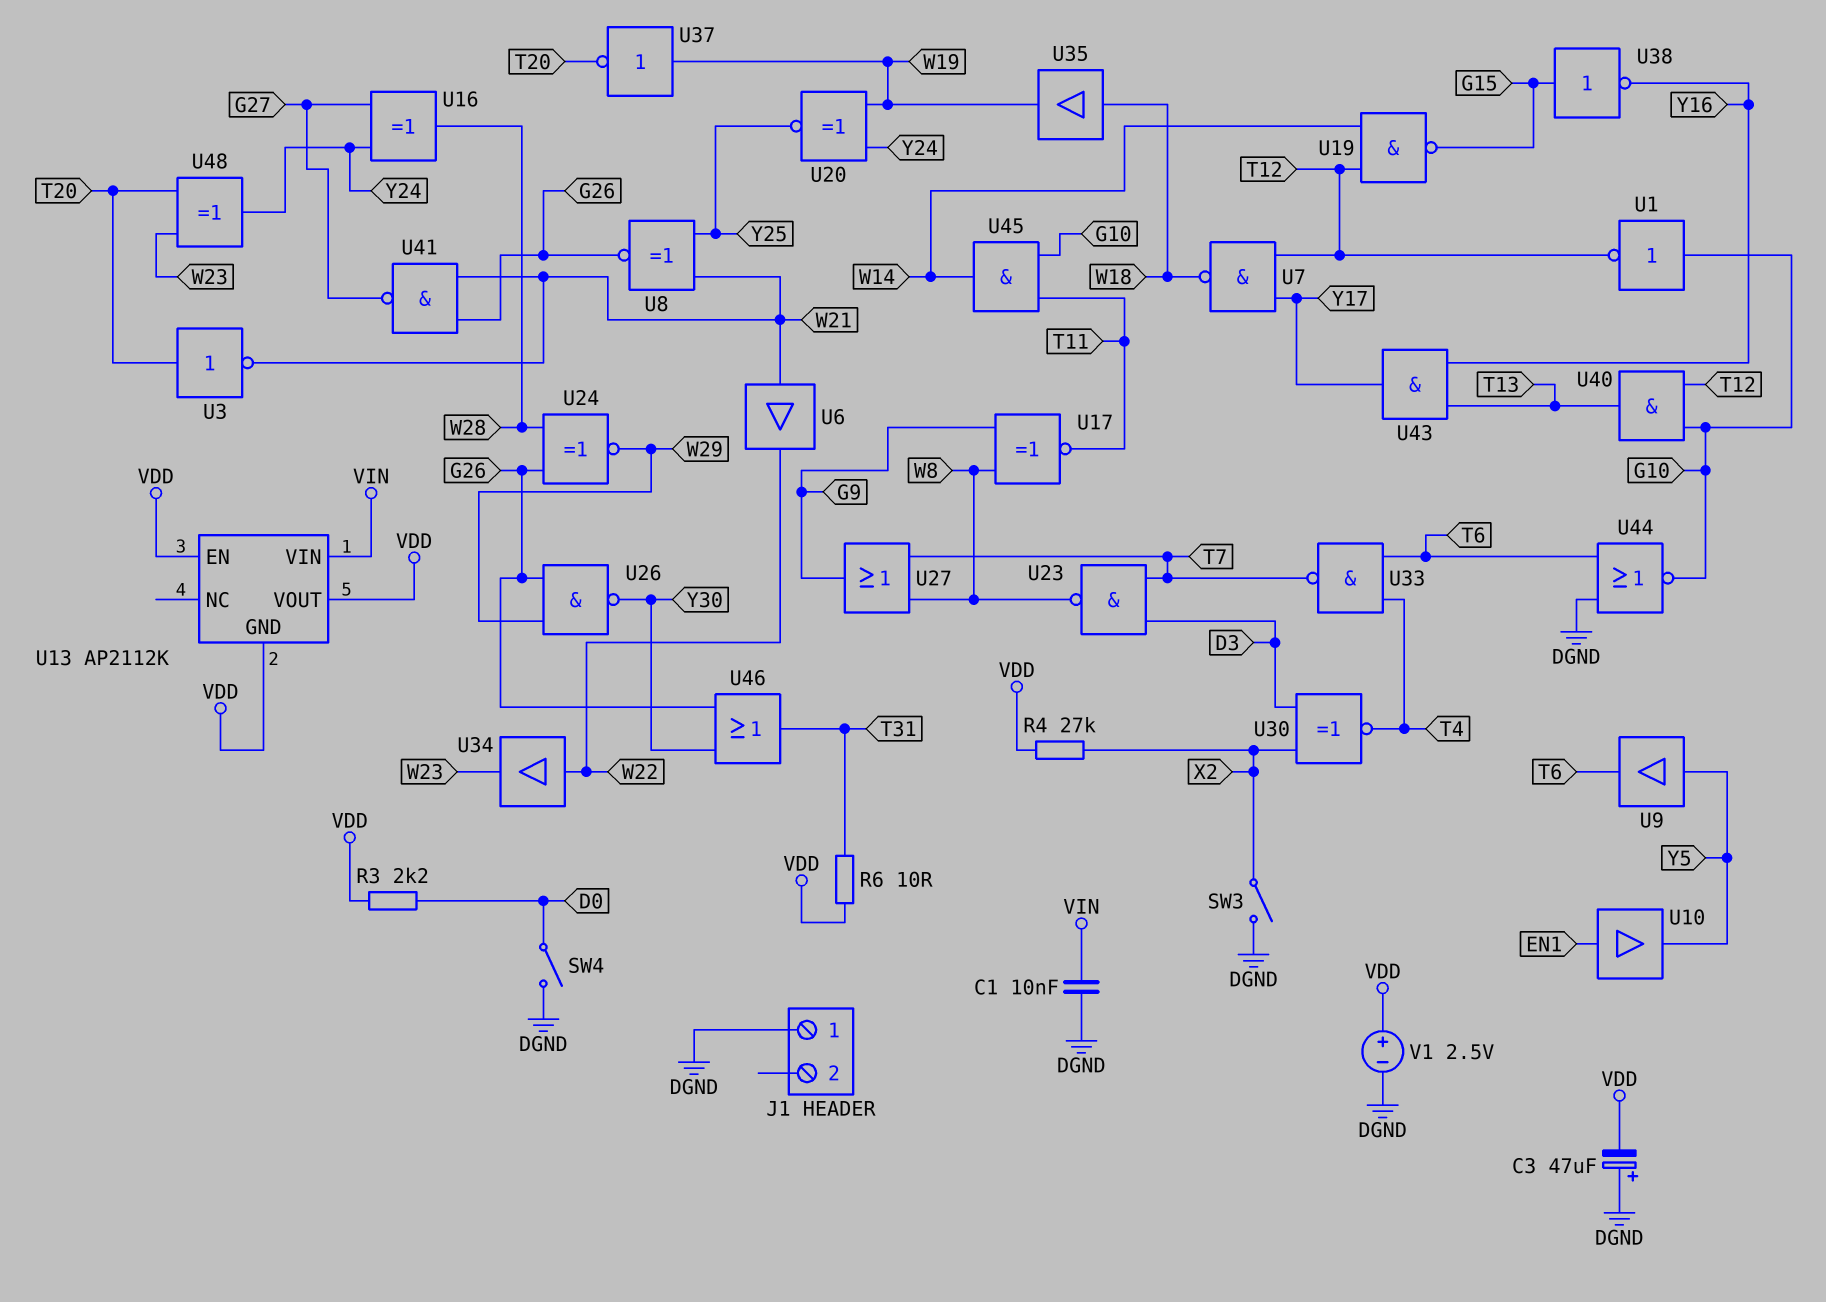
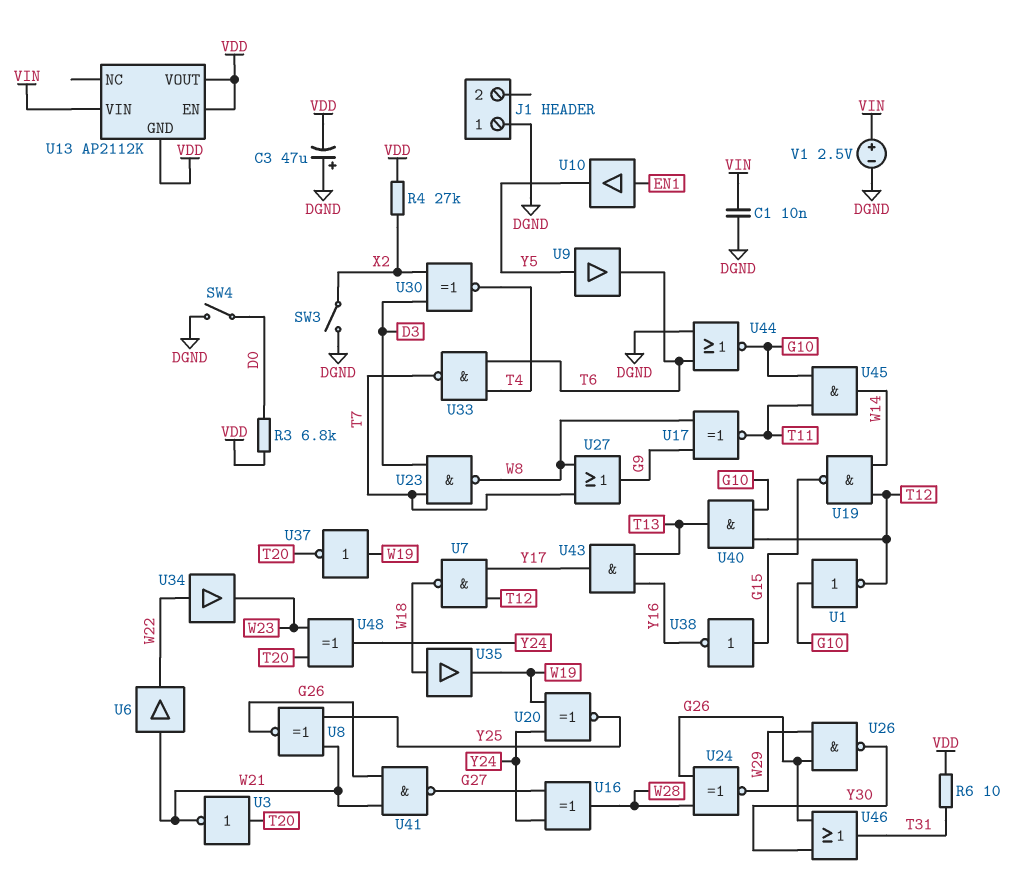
R3: 2.2k (D0, VDD) -> 6.8k (D0, VDD)
V1: 2.5V (plus VDD, minus DGND) -> 2.5V (plus VIN, minus DGND)

